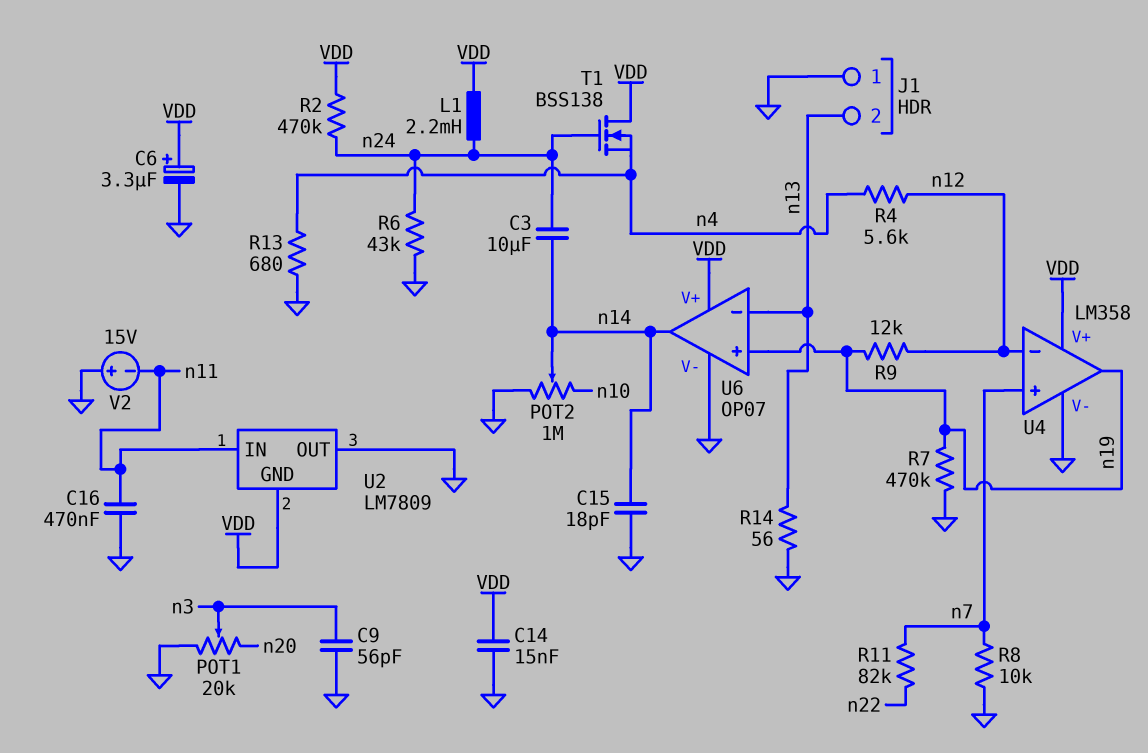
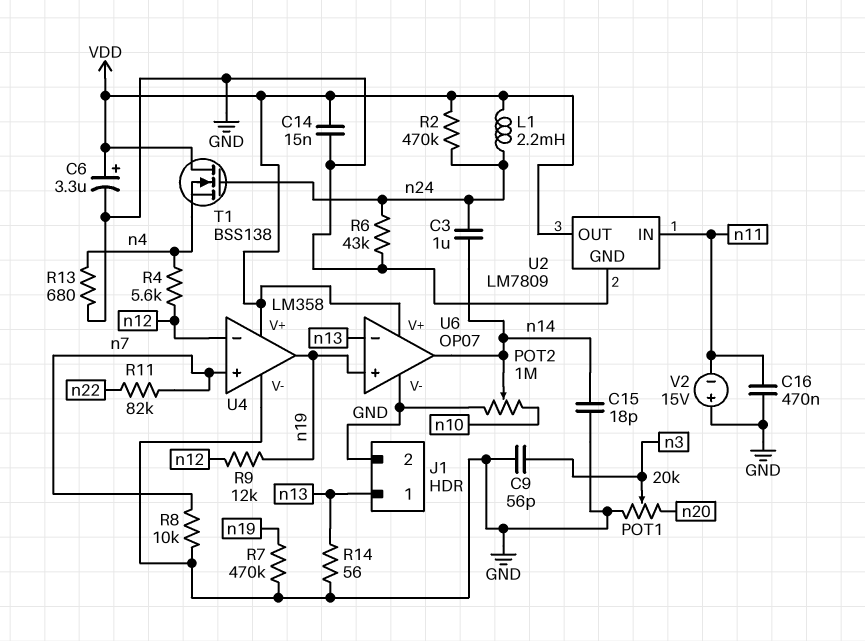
C3: 10uF (n14, n24) -> 1uF (n14, n24)
J1 pin 1: GND -> n13
J1 pin 2: n13 -> GND
U2 pin GND: VDD -> GND
U2 pin OUT: GND -> VDD

